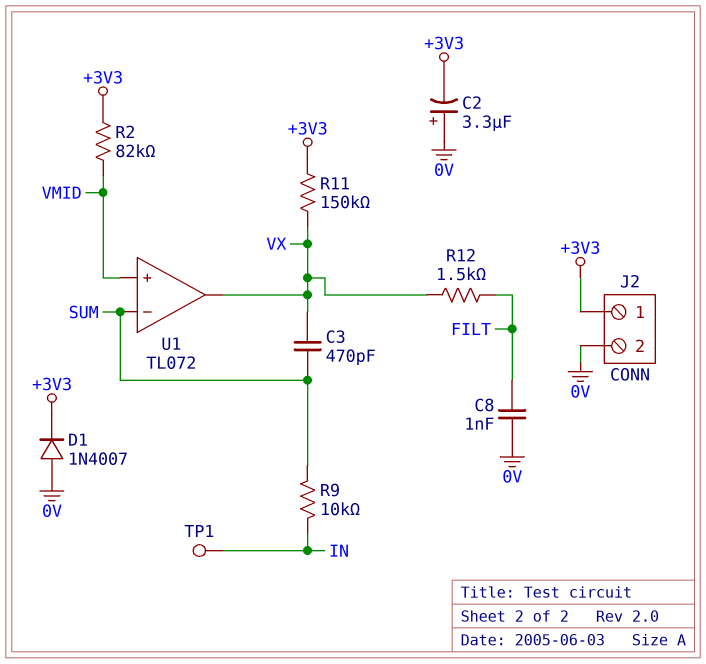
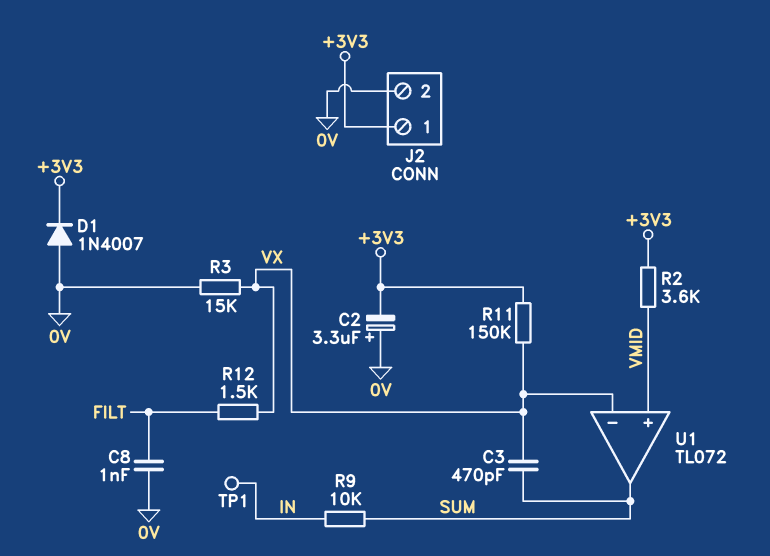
R2: 82k (+3V3, VMID) -> 3.6k (+3V3, VMID)
R3: none -> 15k (0V, VX)
U1 pin in-: SUM -> VX
U1 pin out: VX -> SUM

